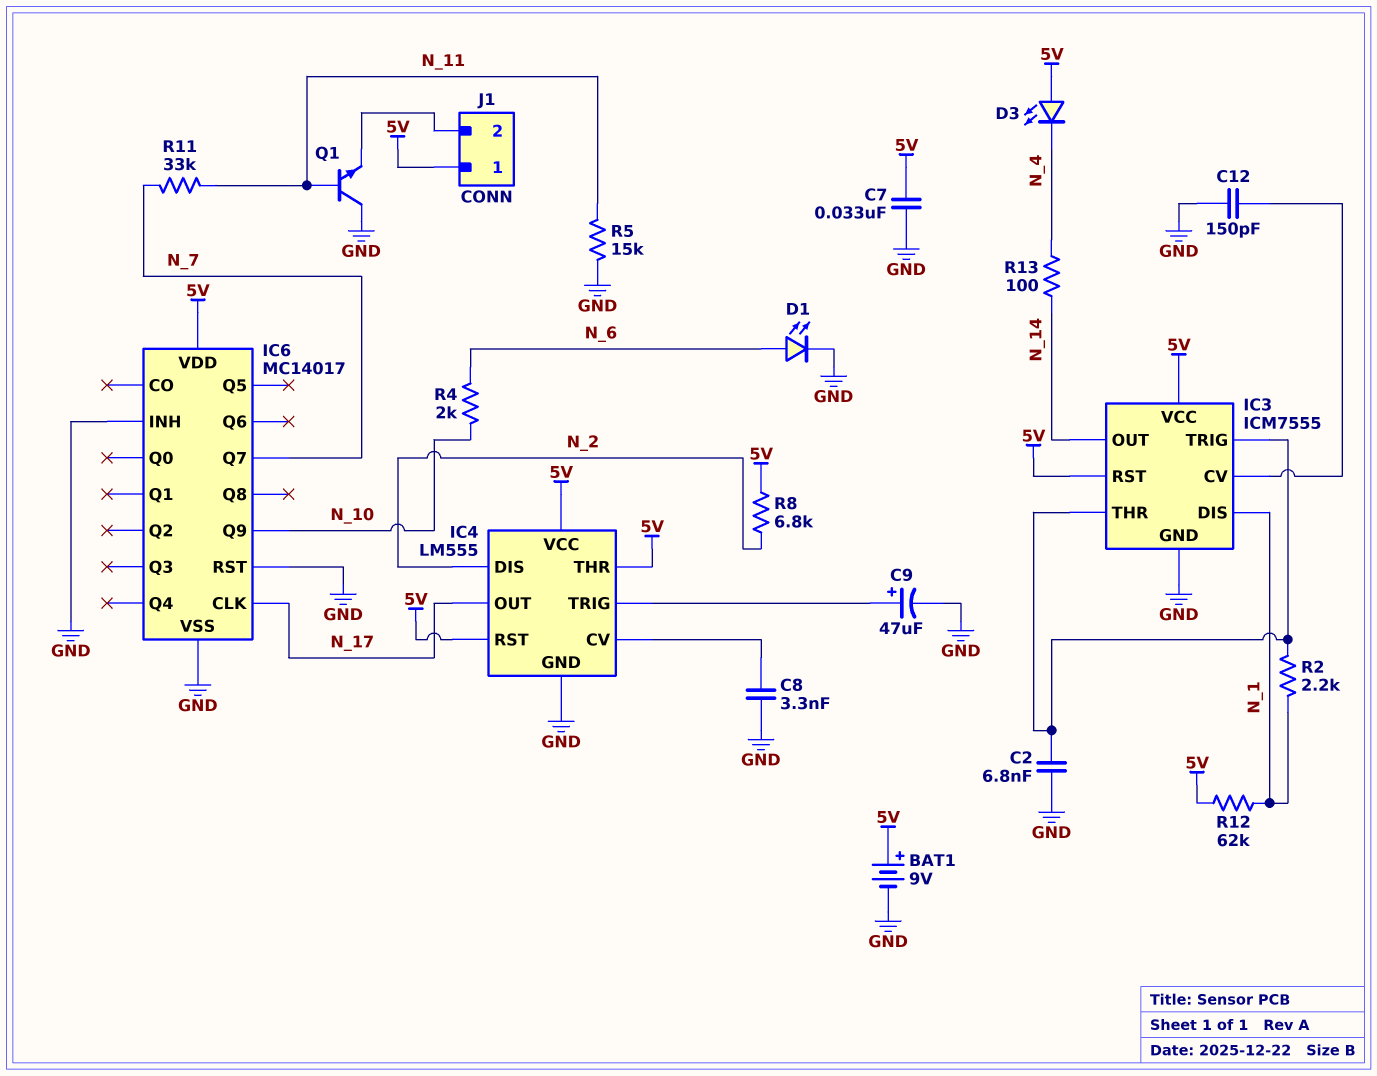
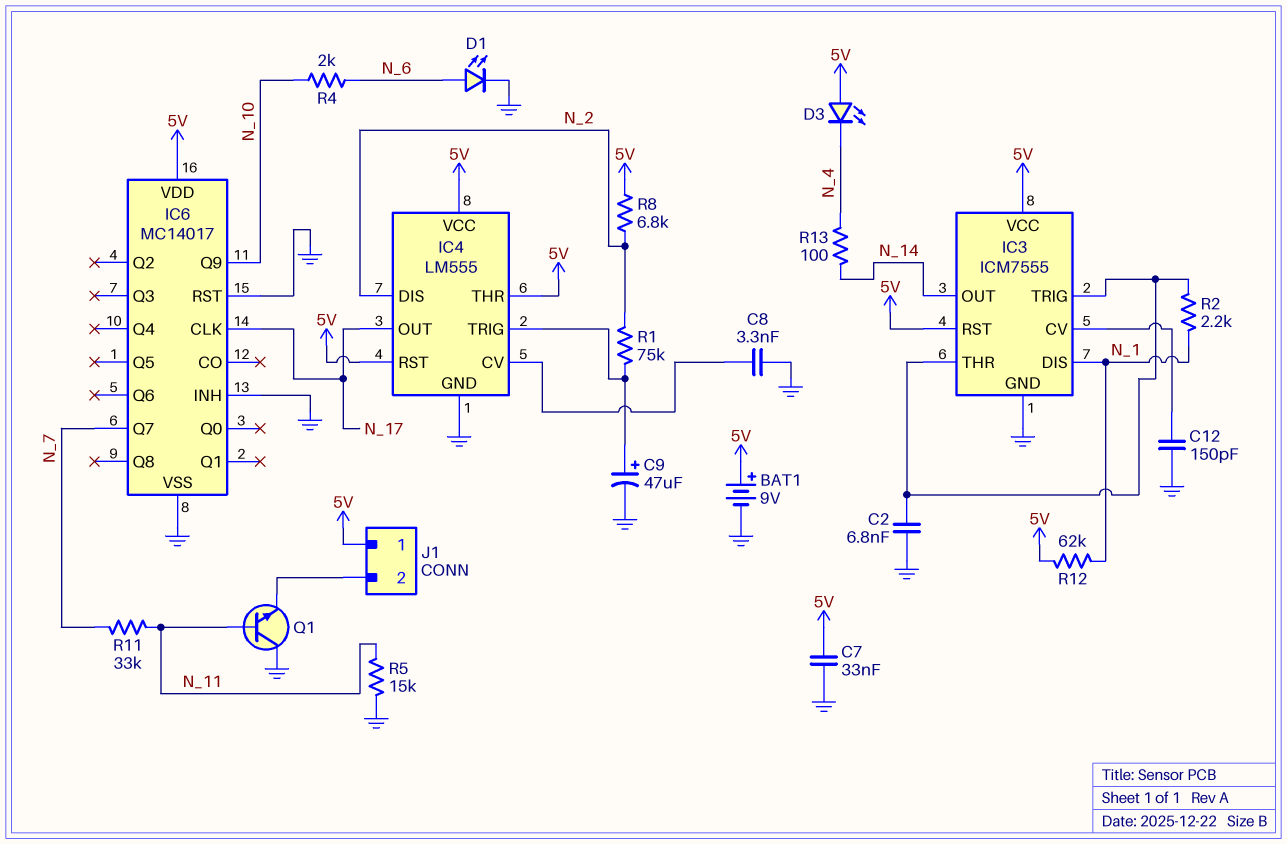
R1: none -> 75k (IC4/TRIG, N_2)

